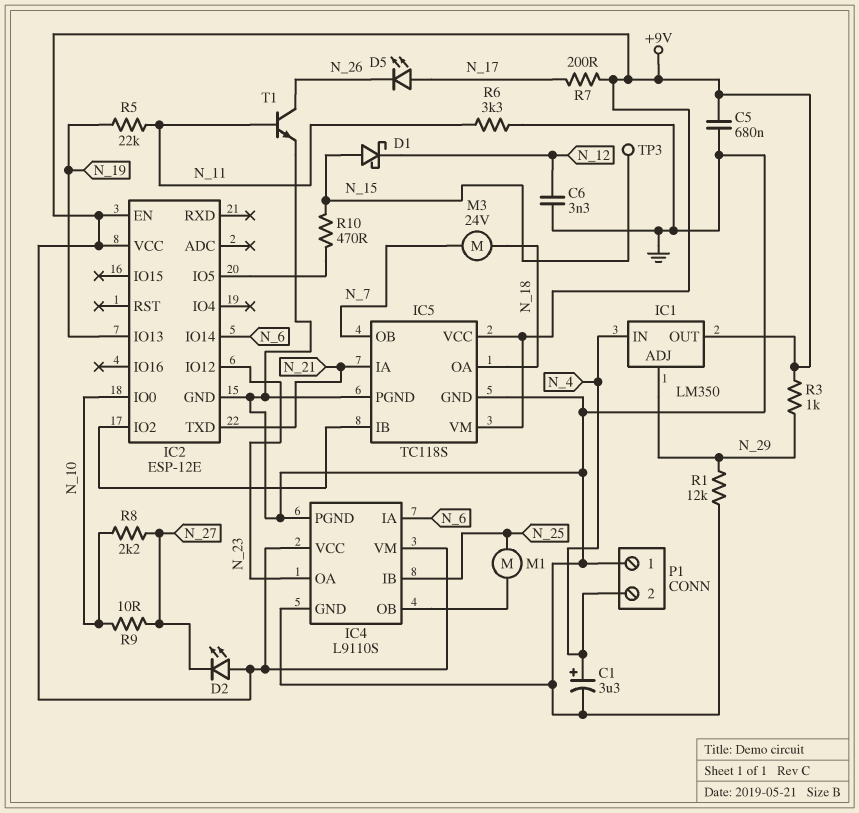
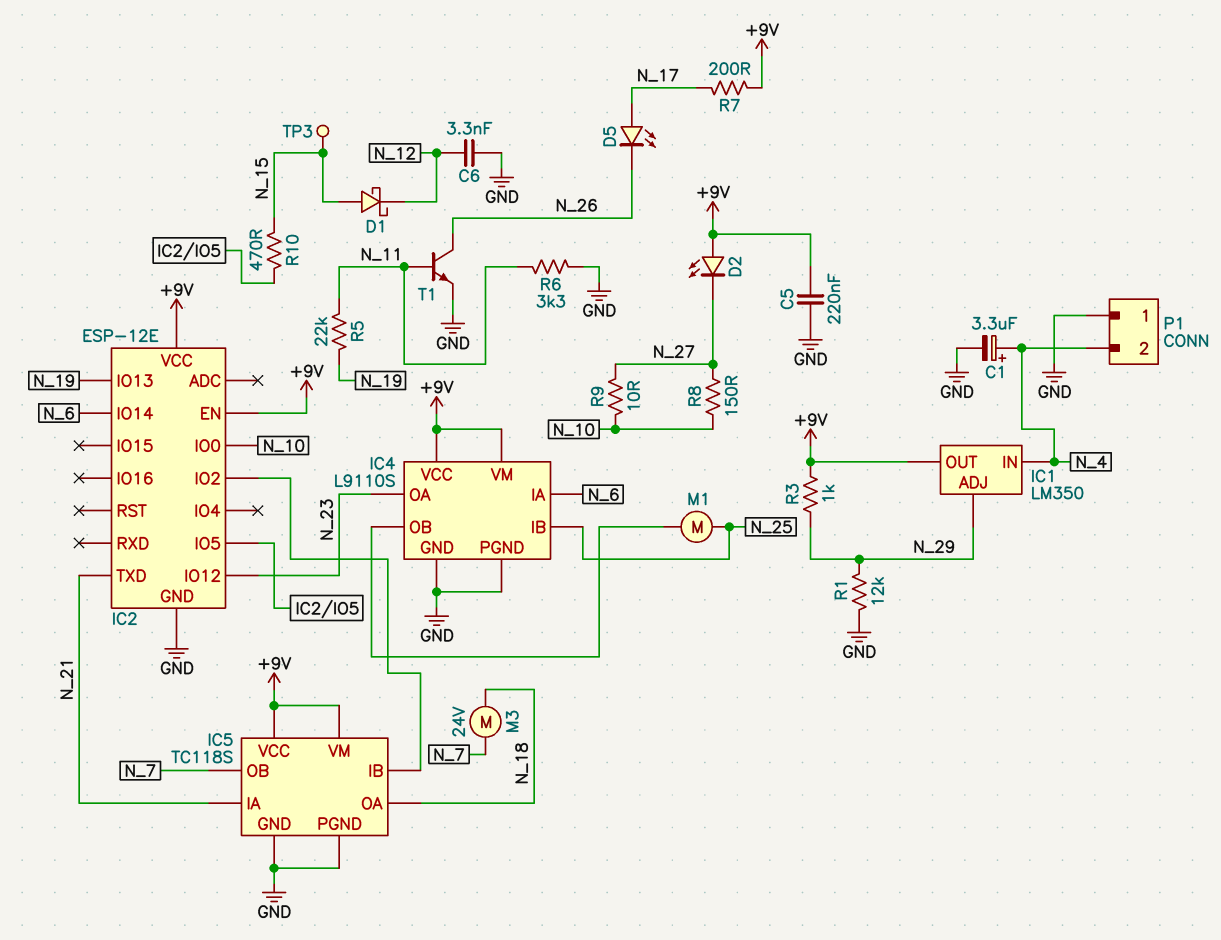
C5: 680nF (+9V, GND) -> 220nF (+9V, GND)
R8: 2.2k (N_10, N_27) -> 150 (N_10, N_27)

